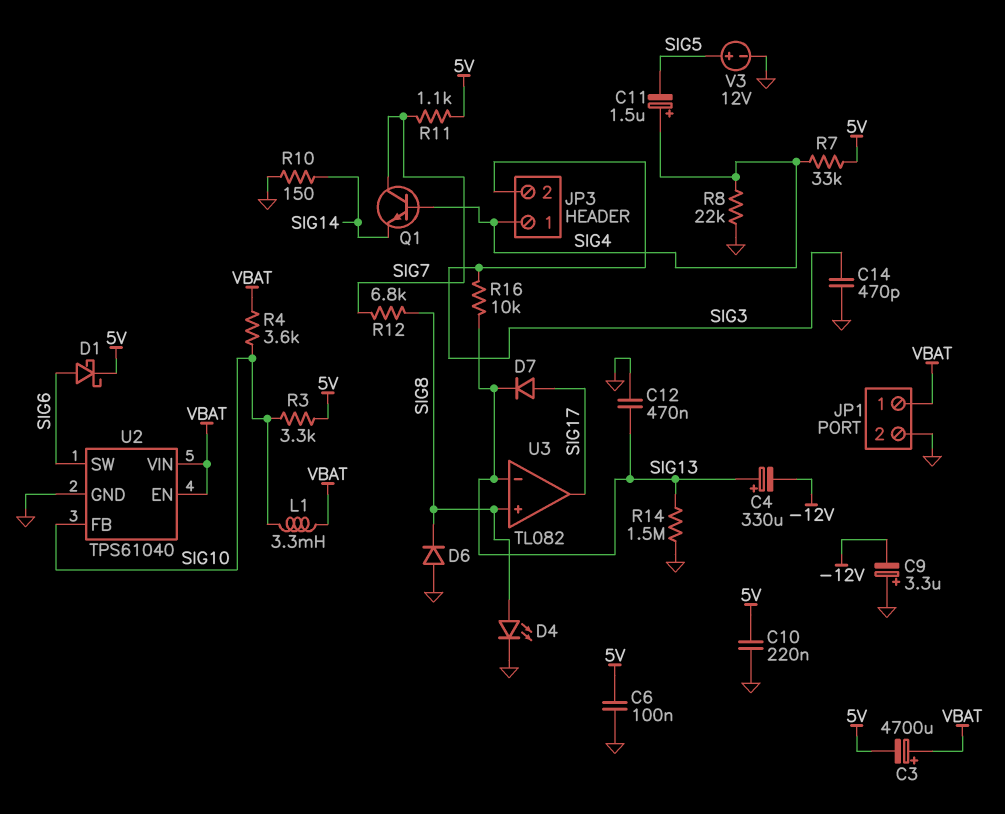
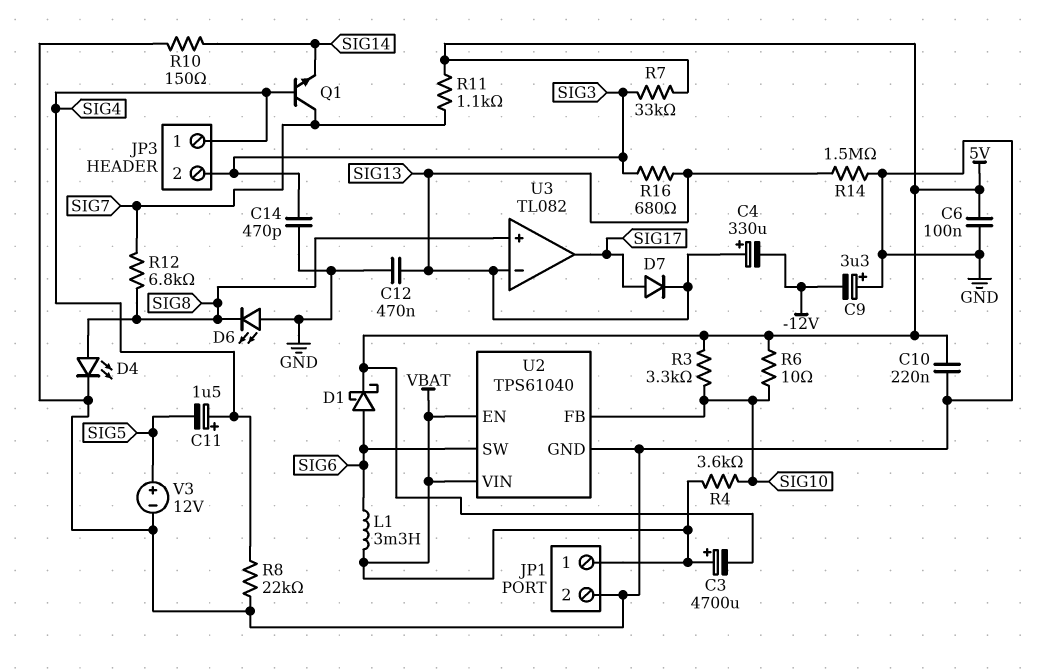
D6: diode (A GND, K SIG8) -> LED (A GND, K SIG8)
L1: 3.3mH (SIG10, VBAT) -> 3.3mH (SIG6, VBAT)
R6: none -> 10 (5V, SIG10)
R7: 33k (5V, SIG4) -> 33k (5V, SIG3)
R16: 10k (SIG3, SIG13) -> 680 (SIG3, SIG13)

